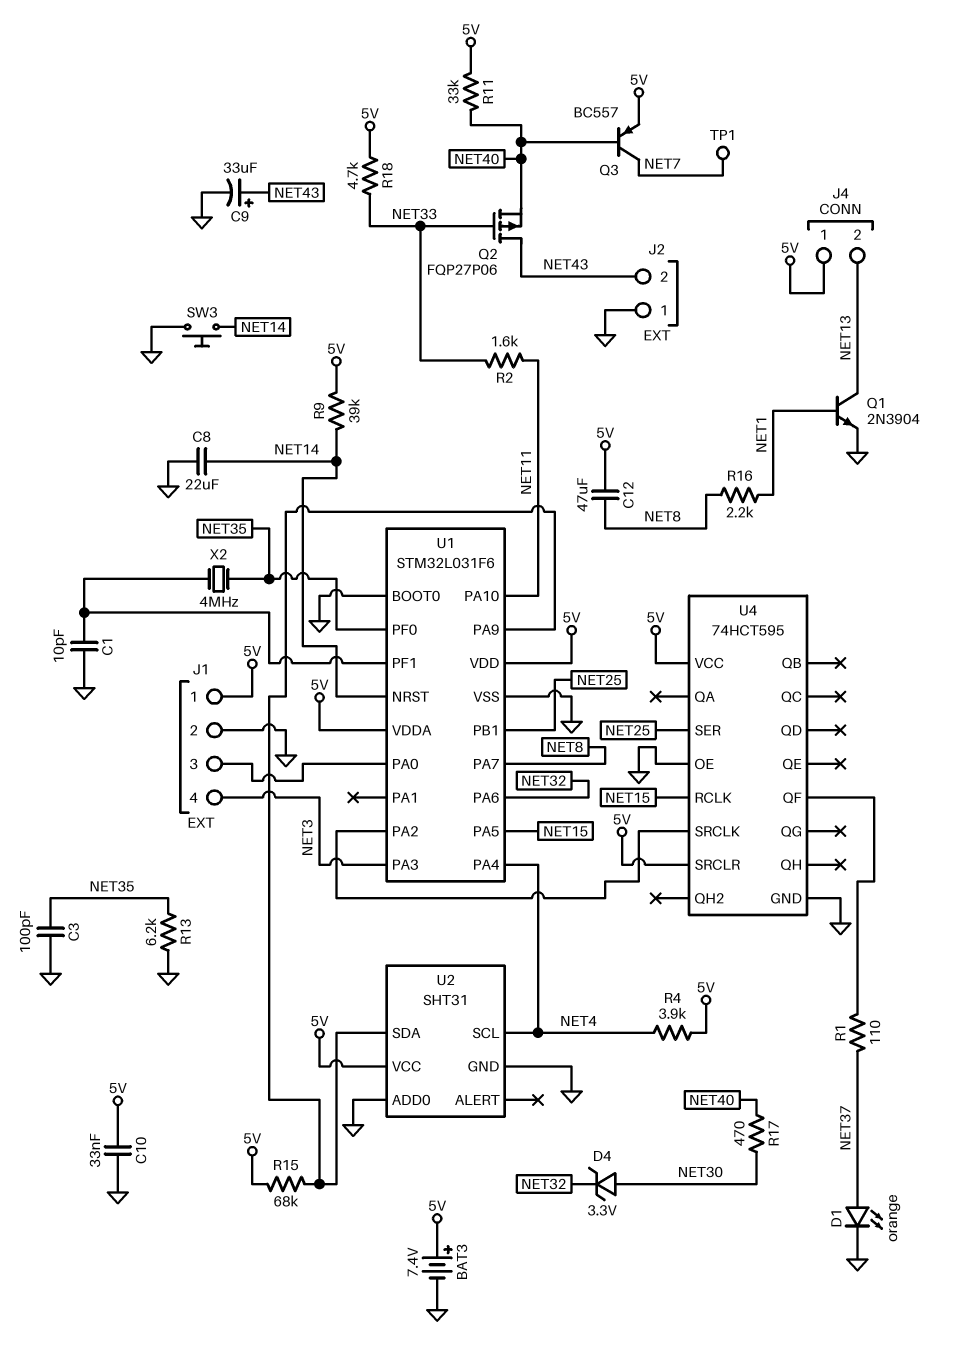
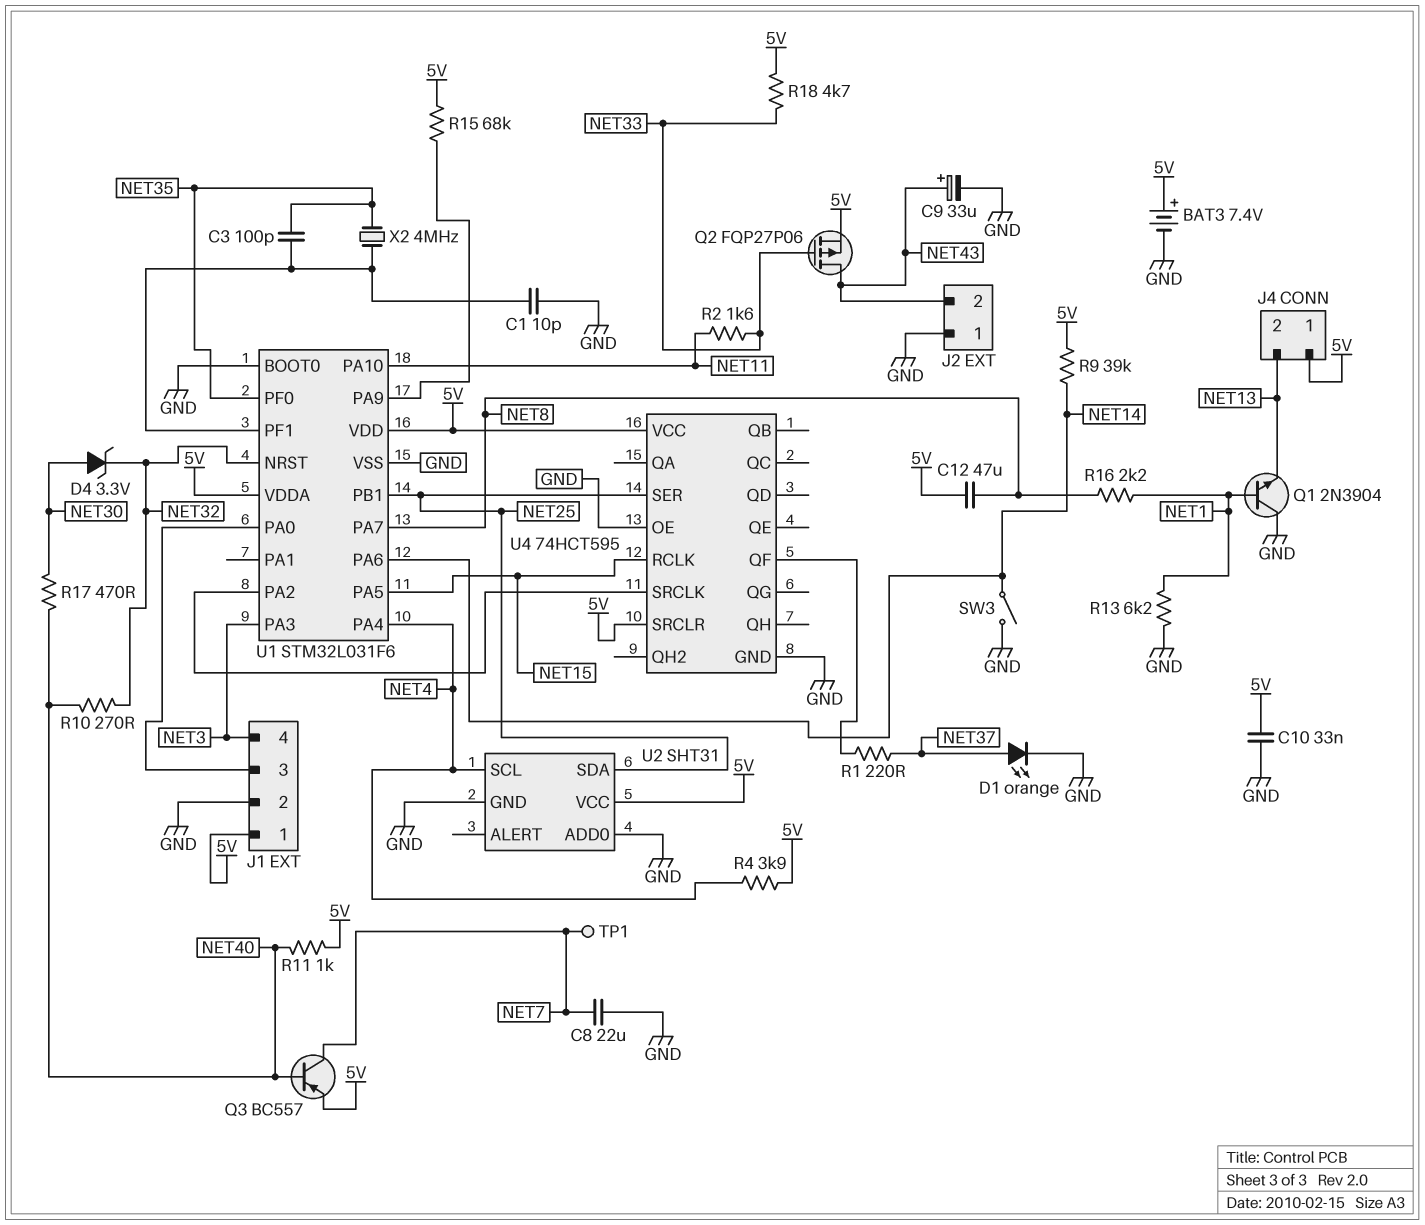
C3: 100pF (GND, NET35) -> 100pF (NET35, U1/PF1)
C8: 22uF (GND, NET14) -> 22uF (GND, NET7)
Q1: NPN 2N3904 (B NET1, C NET13, E GND) -> NPN 2N3904 (B NET1, C GND, E NET13)
Q2: PMOS FQP27P06 (G NET33, D NET43, S NET40) -> PMOS FQP27P06 (G NET33, D NET43, S 5V)
R1: 110 (NET37, U4/QF) -> 220 (NET37, U4/QF)
R10: none -> 270 (NET32, NET40)
R11: 33k (5V, NET40) -> 1k (5V, NET40)
R13: 6.2k (GND, NET35) -> 6.2k (GND, NET1)
SW3: button (GND, NET14) -> switch (GND, NET14)
U1 pin NRST: NET14 -> NET32
U1 pin PA6: NET32 -> NET14
U2 pin SDA: U1/PA9 -> NET25

